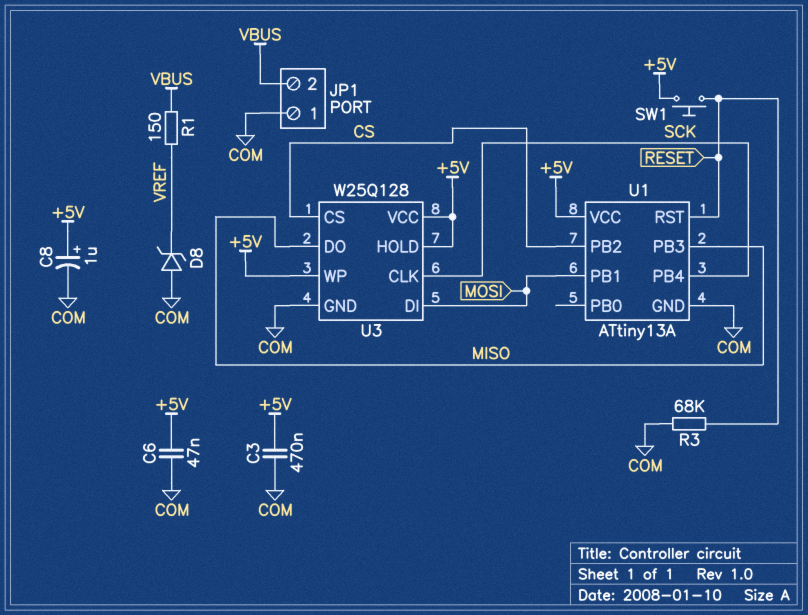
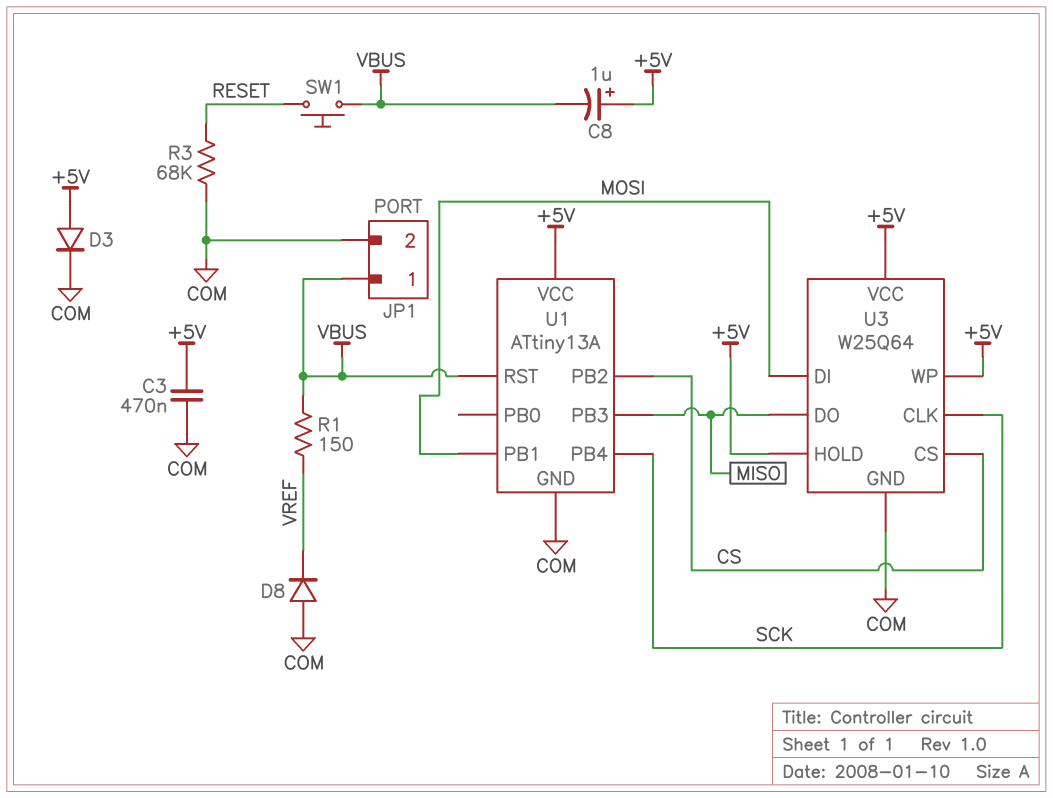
C6: 47nF (+5V, COM) -> none
C8: 1uF (plus +5V, minus COM) -> 1uF (plus +5V, minus VBUS)
D3: none -> diode (A +5V, K COM)
D8: zener (A COM, K VREF) -> diode (A COM, K VREF)
JP1 pin 1: COM -> VBUS
JP1 pin 2: VBUS -> COM
SW1: button (+5V, RESET) -> button (RESET, VBUS)
U1 pin RST: RESET -> VBUS
U3: W25Q128 -> W25Q64

